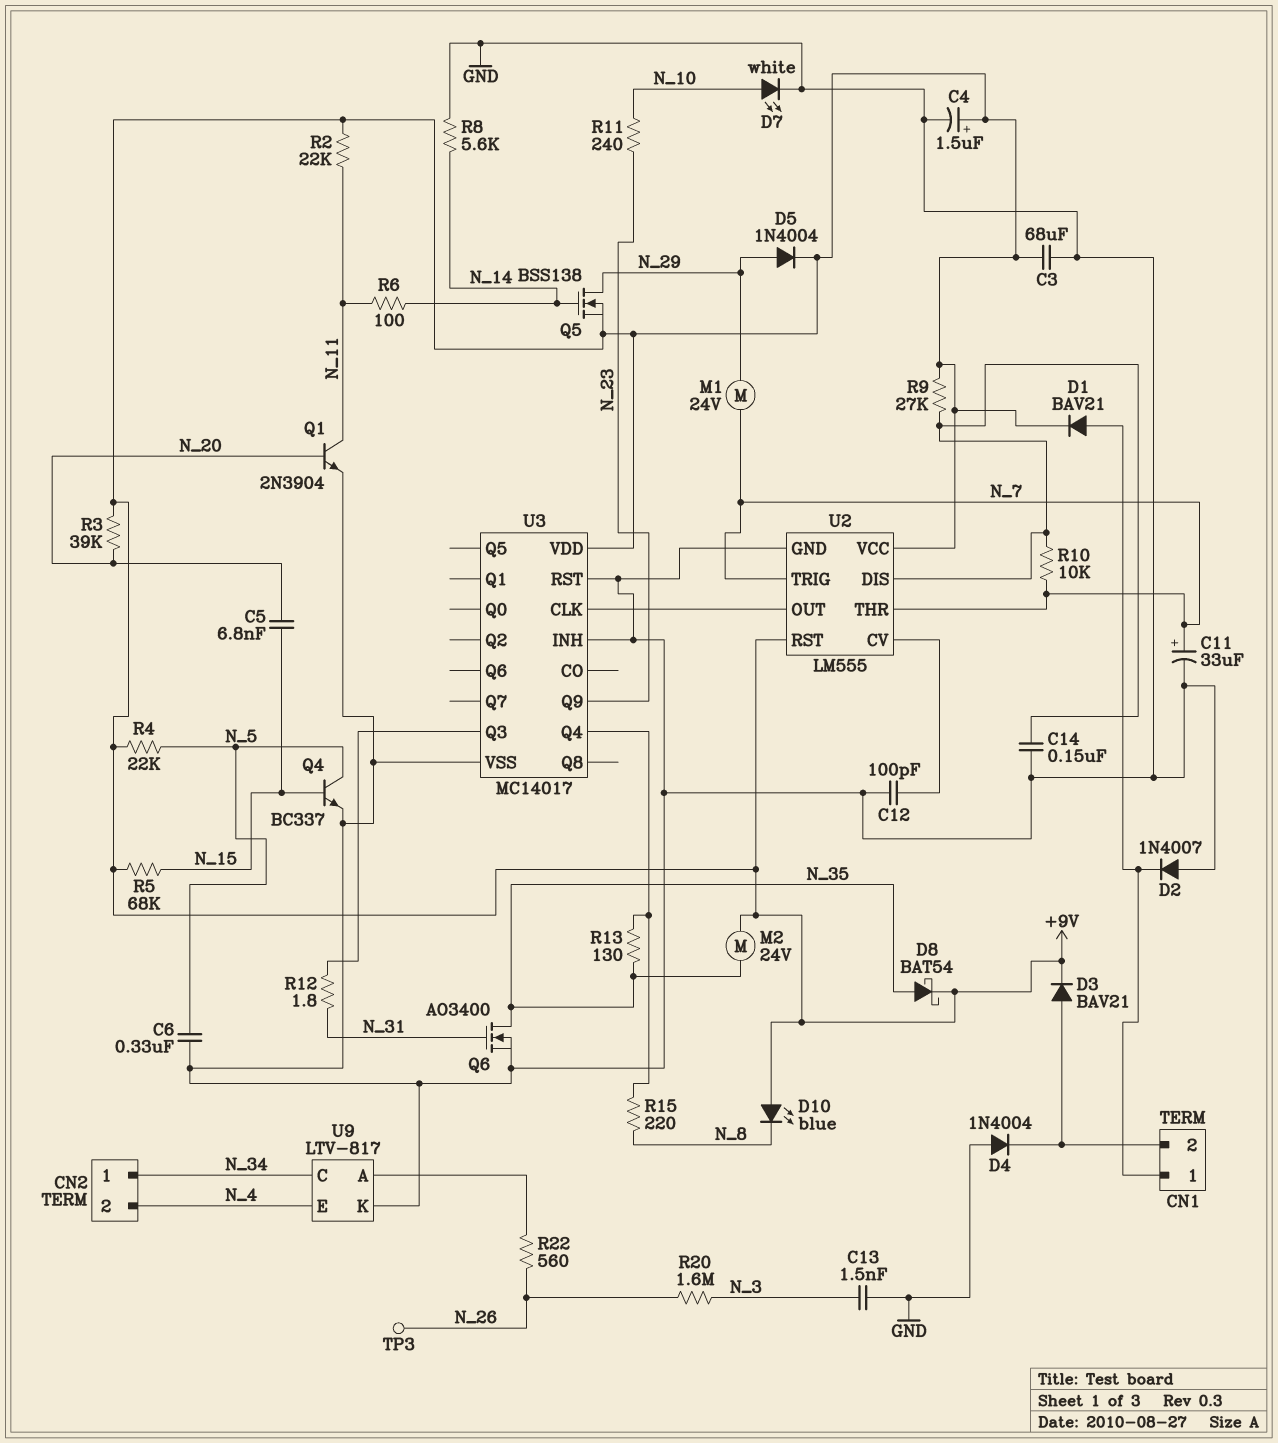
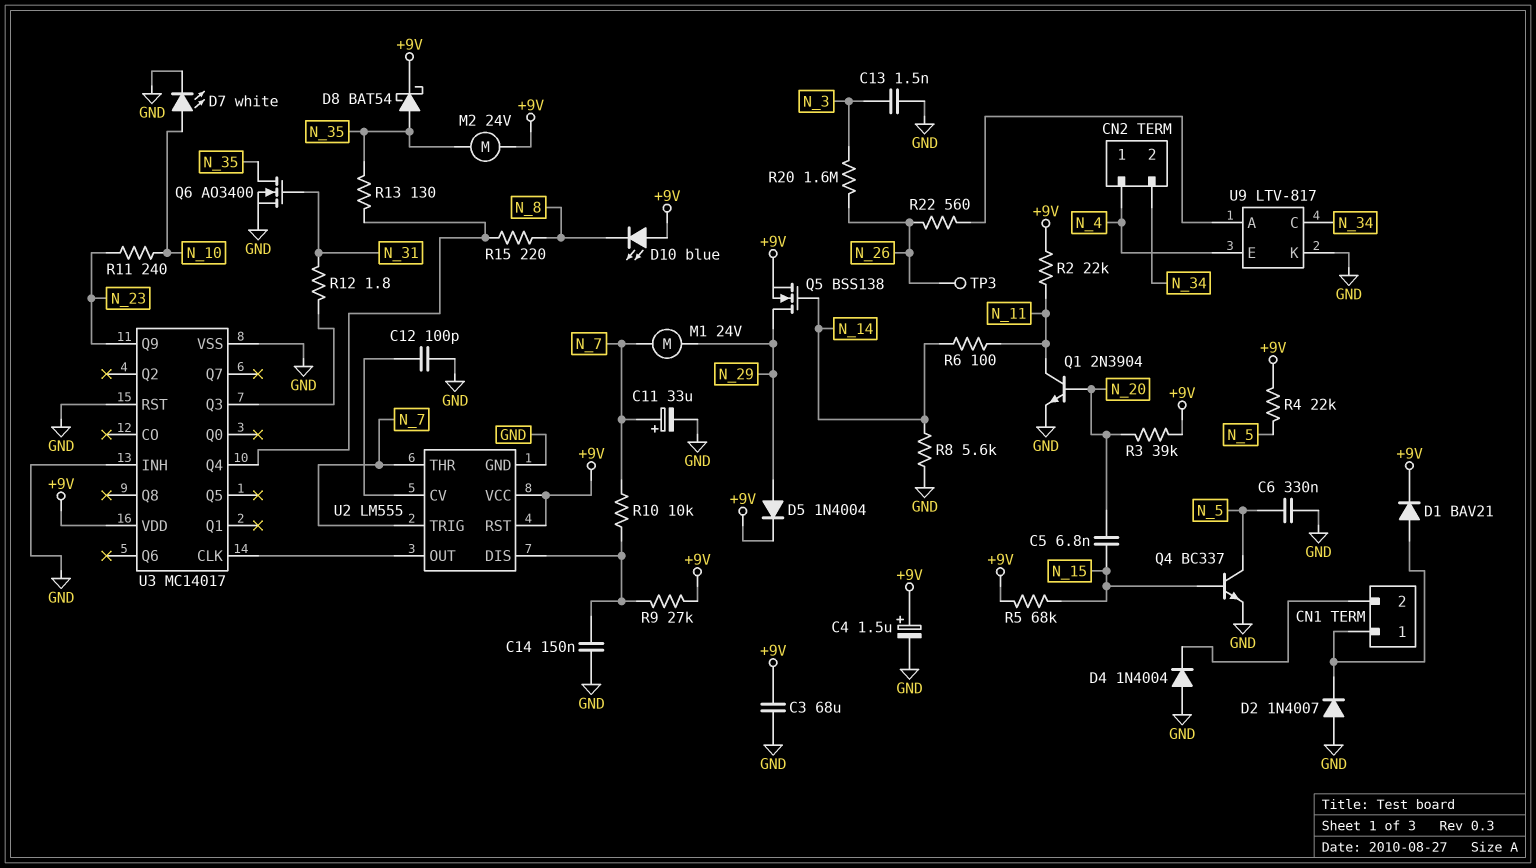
CN2 pin 1: N_34 -> N_4
CN2 pin 2: N_4 -> N_34
D3: diode BAV21 (A CN1/2, K +9V) -> none

